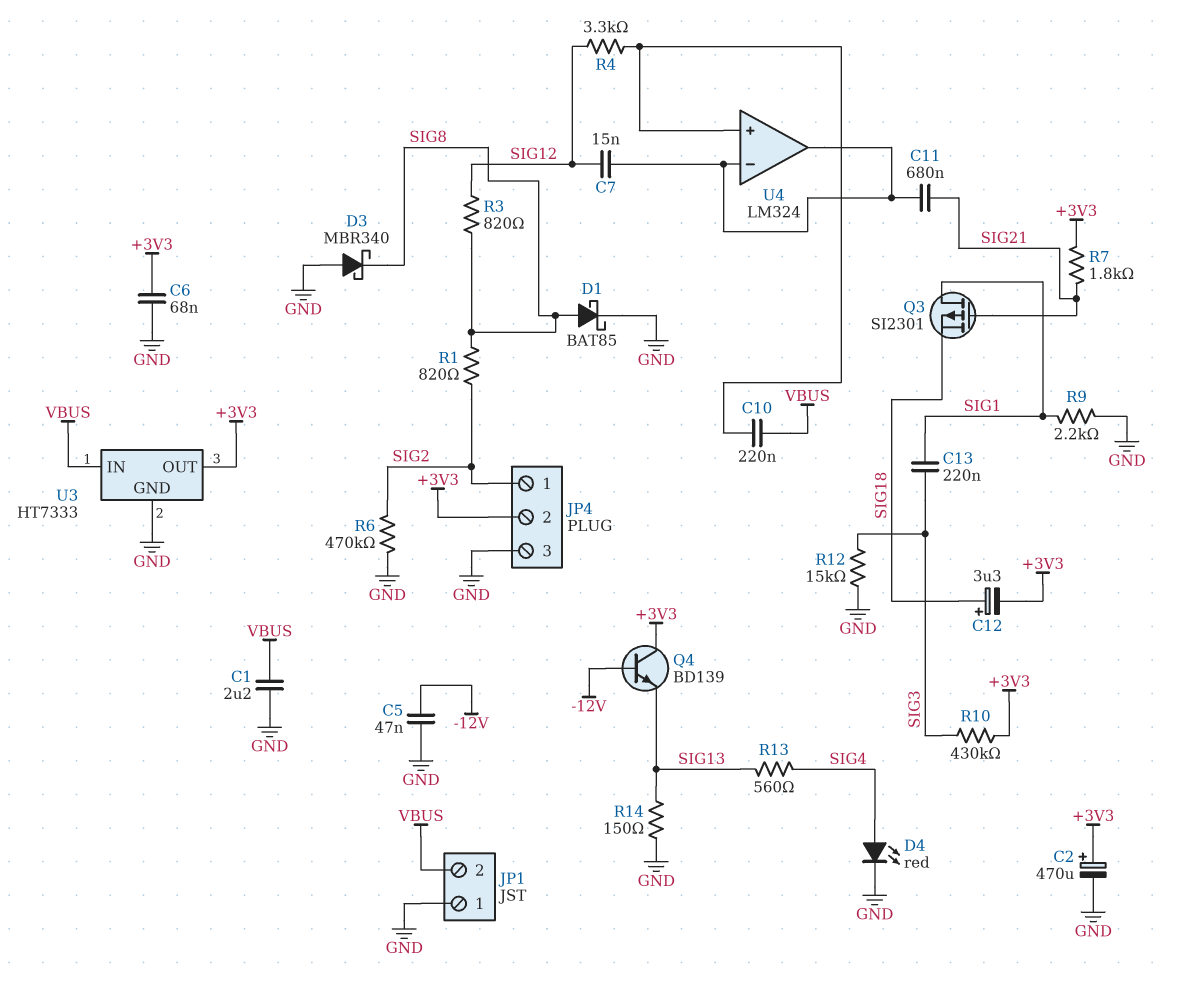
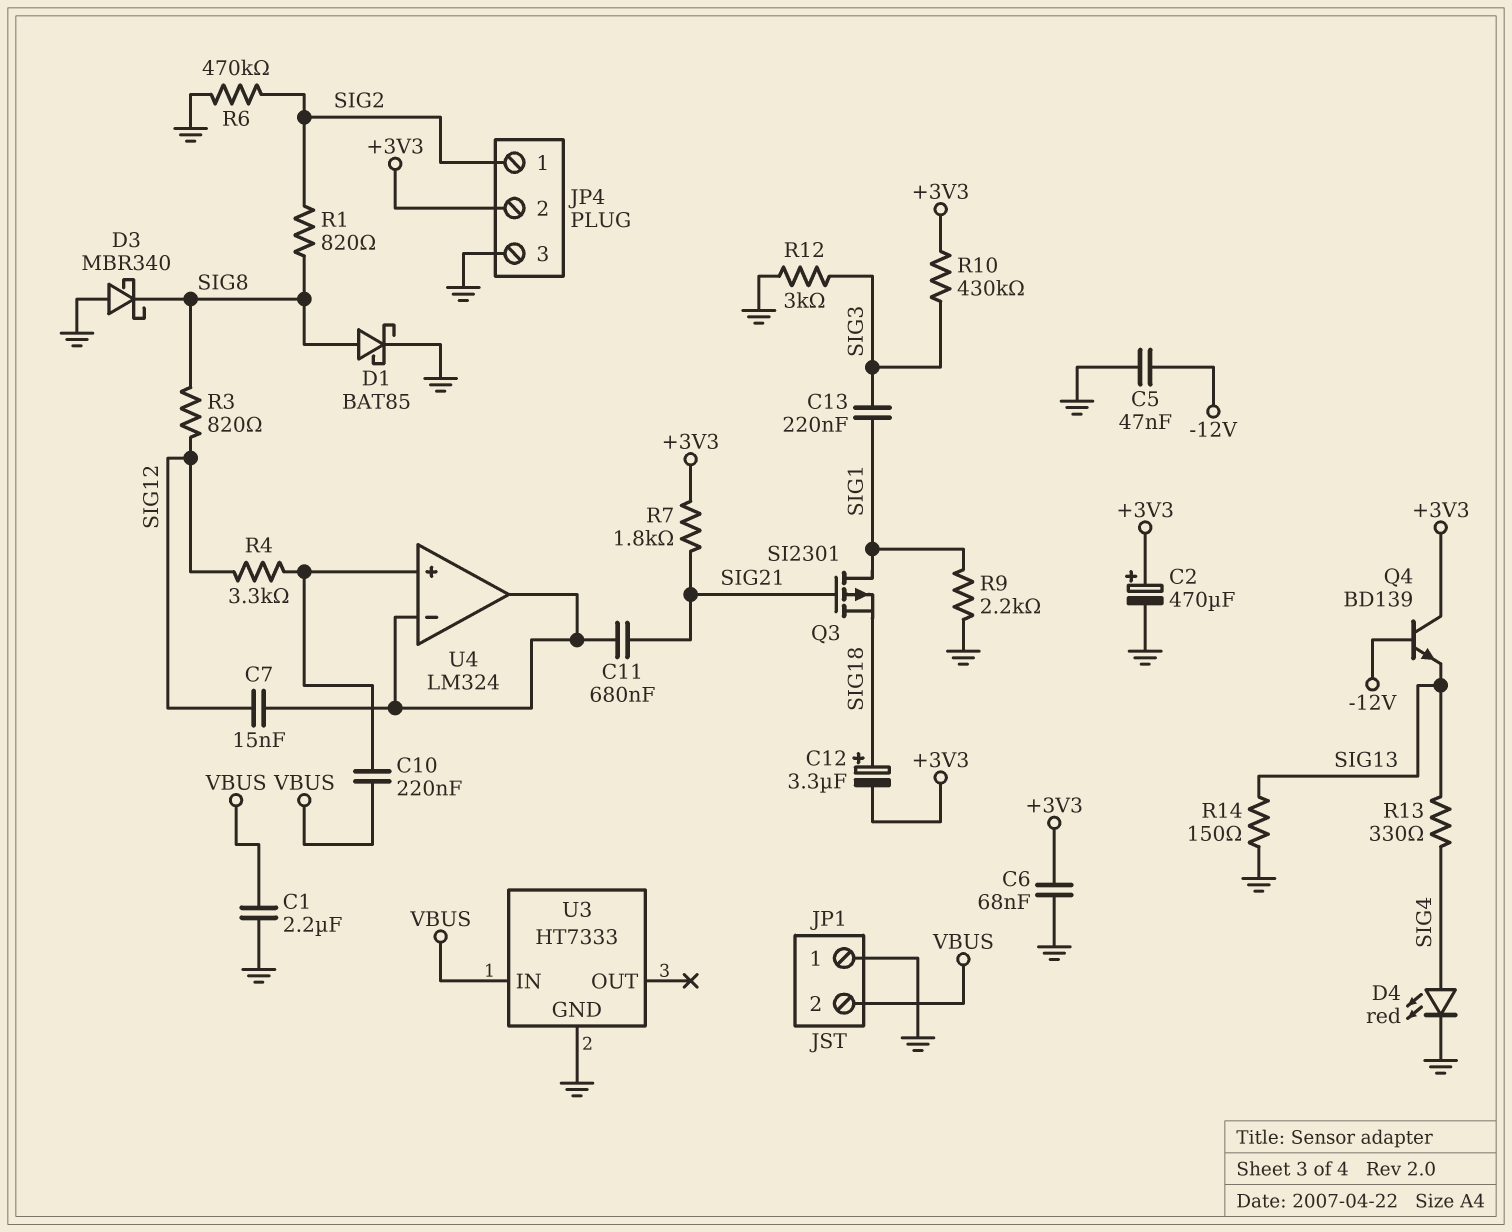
R12: 15k (GND, SIG3) -> 3k (GND, SIG3)
R13: 560 (SIG4, SIG13) -> 330 (SIG4, SIG13)
U3 pin OUT: +3V3 -> none

